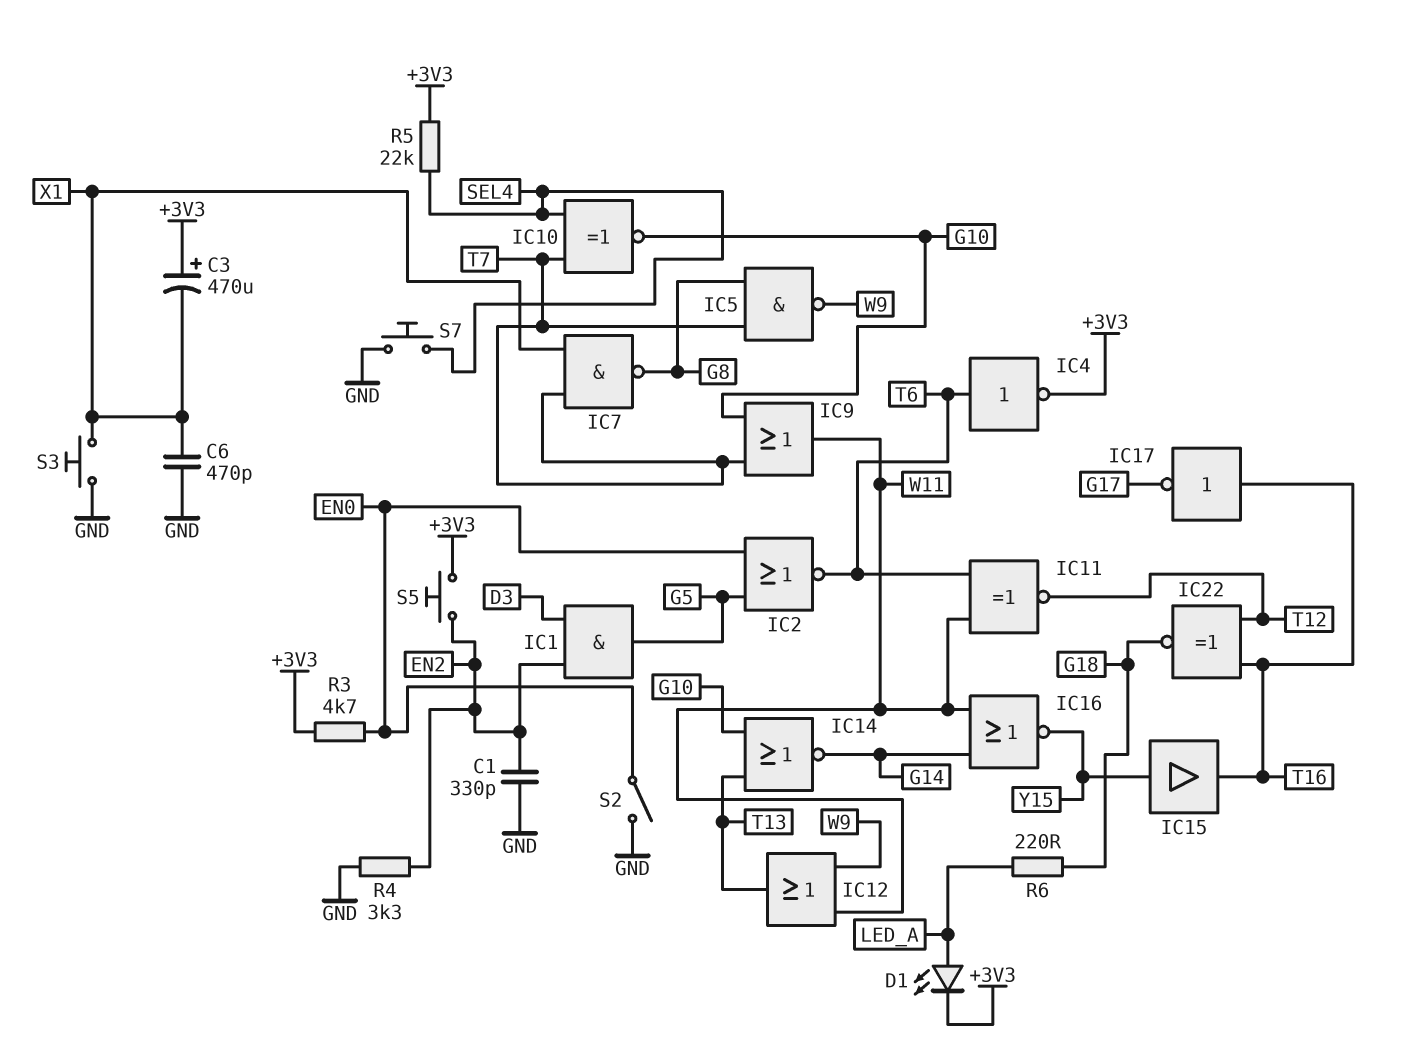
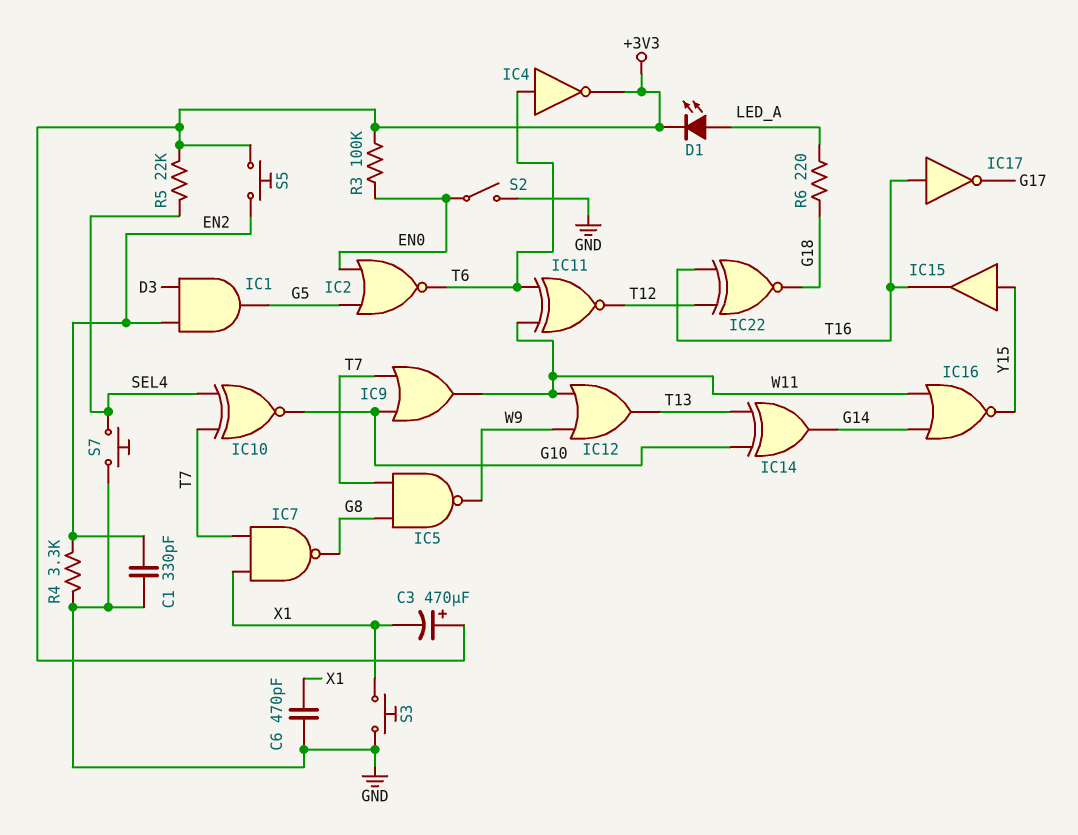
IC14: NOR (in G10, in T13, out G14) -> XOR (in G10, in T13, out G14)
R3: 4.7k (+3V3, EN0) -> 100k (+3V3, EN0)

